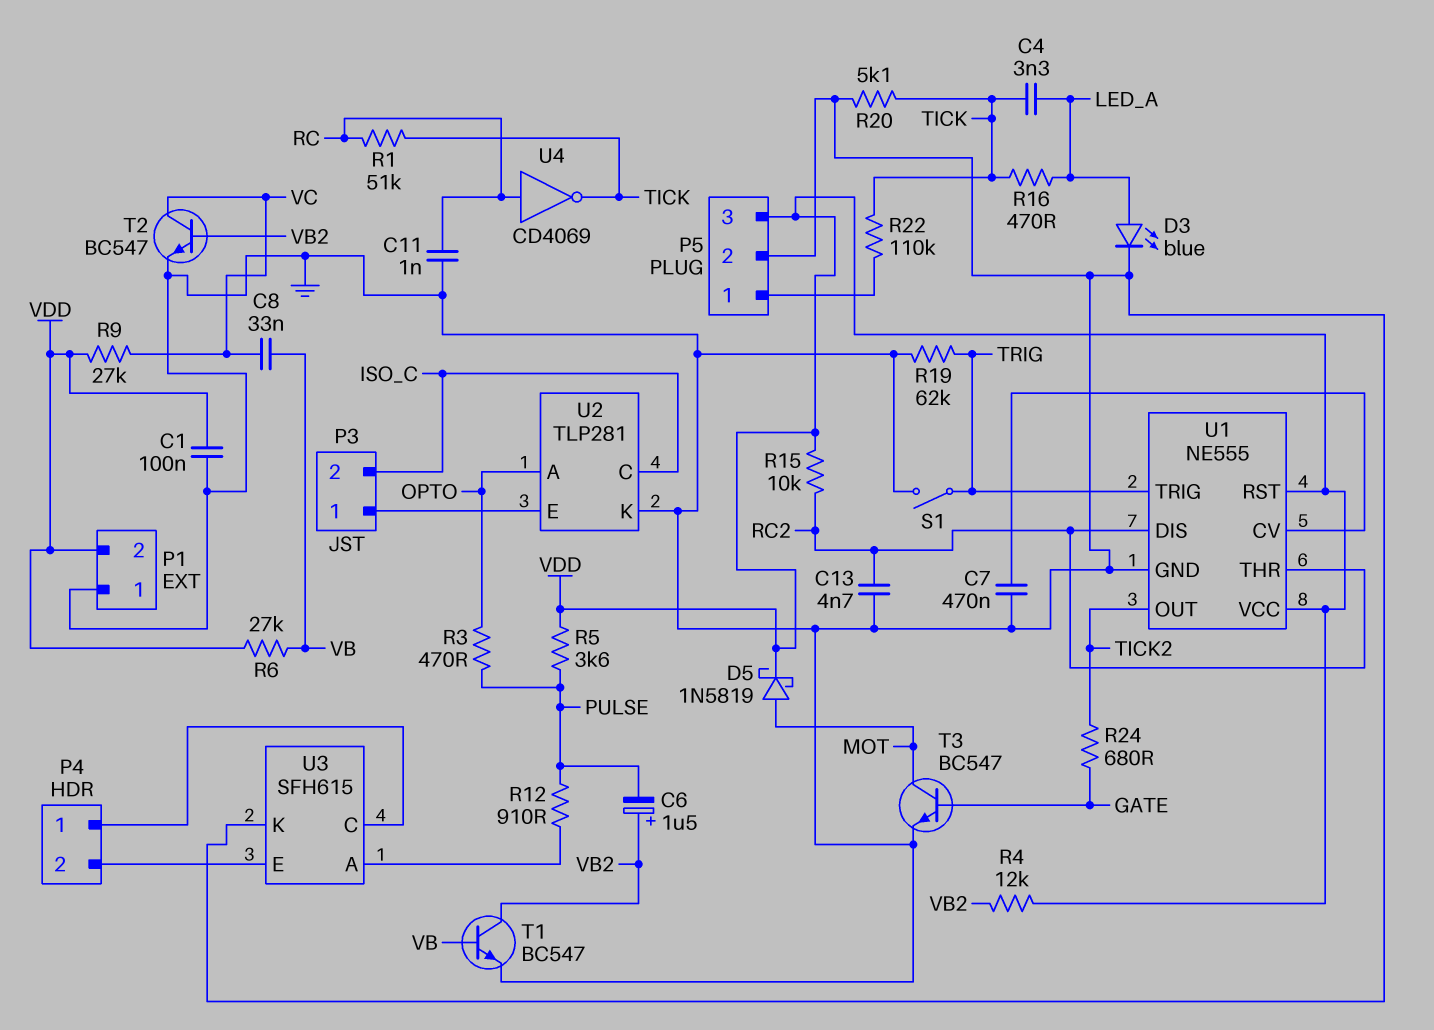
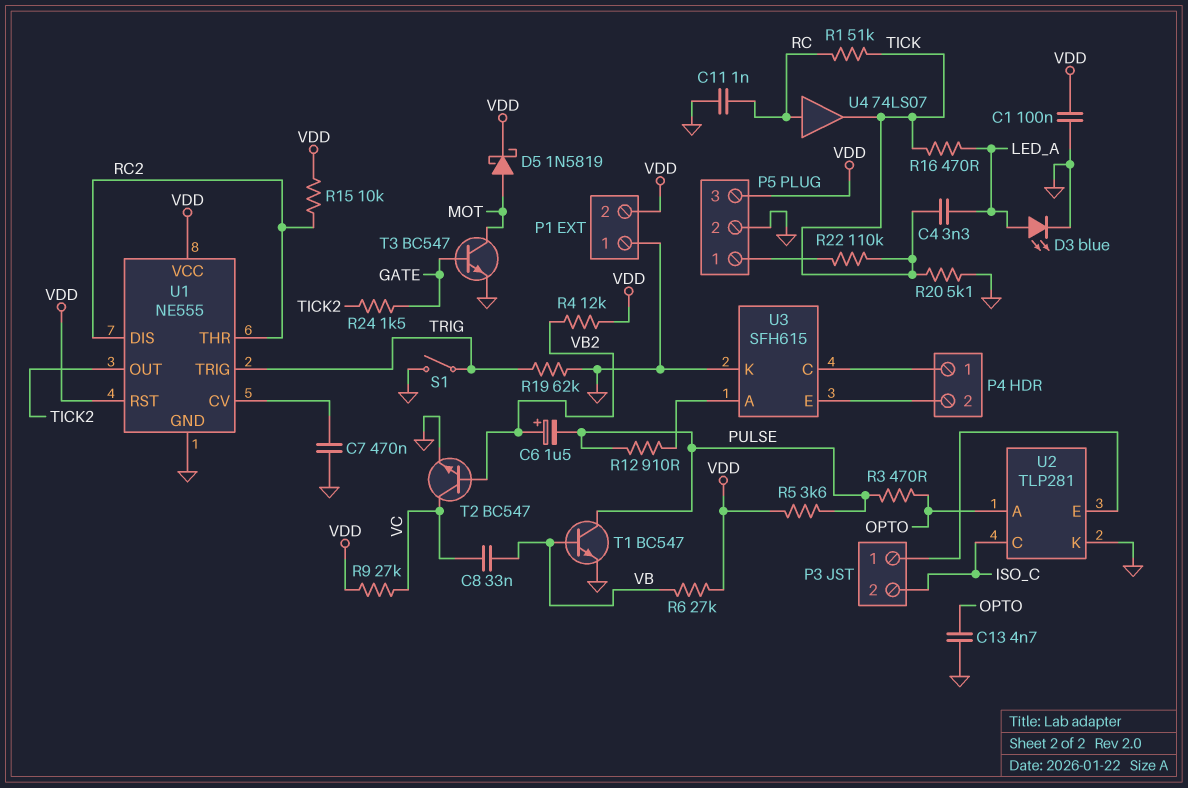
C13: 4.7nF (GND, RC2) -> 4.7nF (GND, OPTO)
R24: 680 (GATE, TICK2) -> 1.5k (GATE, TICK2)
T1: NPN BC547 (B VB, C VB2, E GND) -> NPN BC547 (B VB, C PULSE, E GND)
U4: NOT CD4069 (in RC, out TICK) -> buffer 74LS07 (in RC, out TICK)

